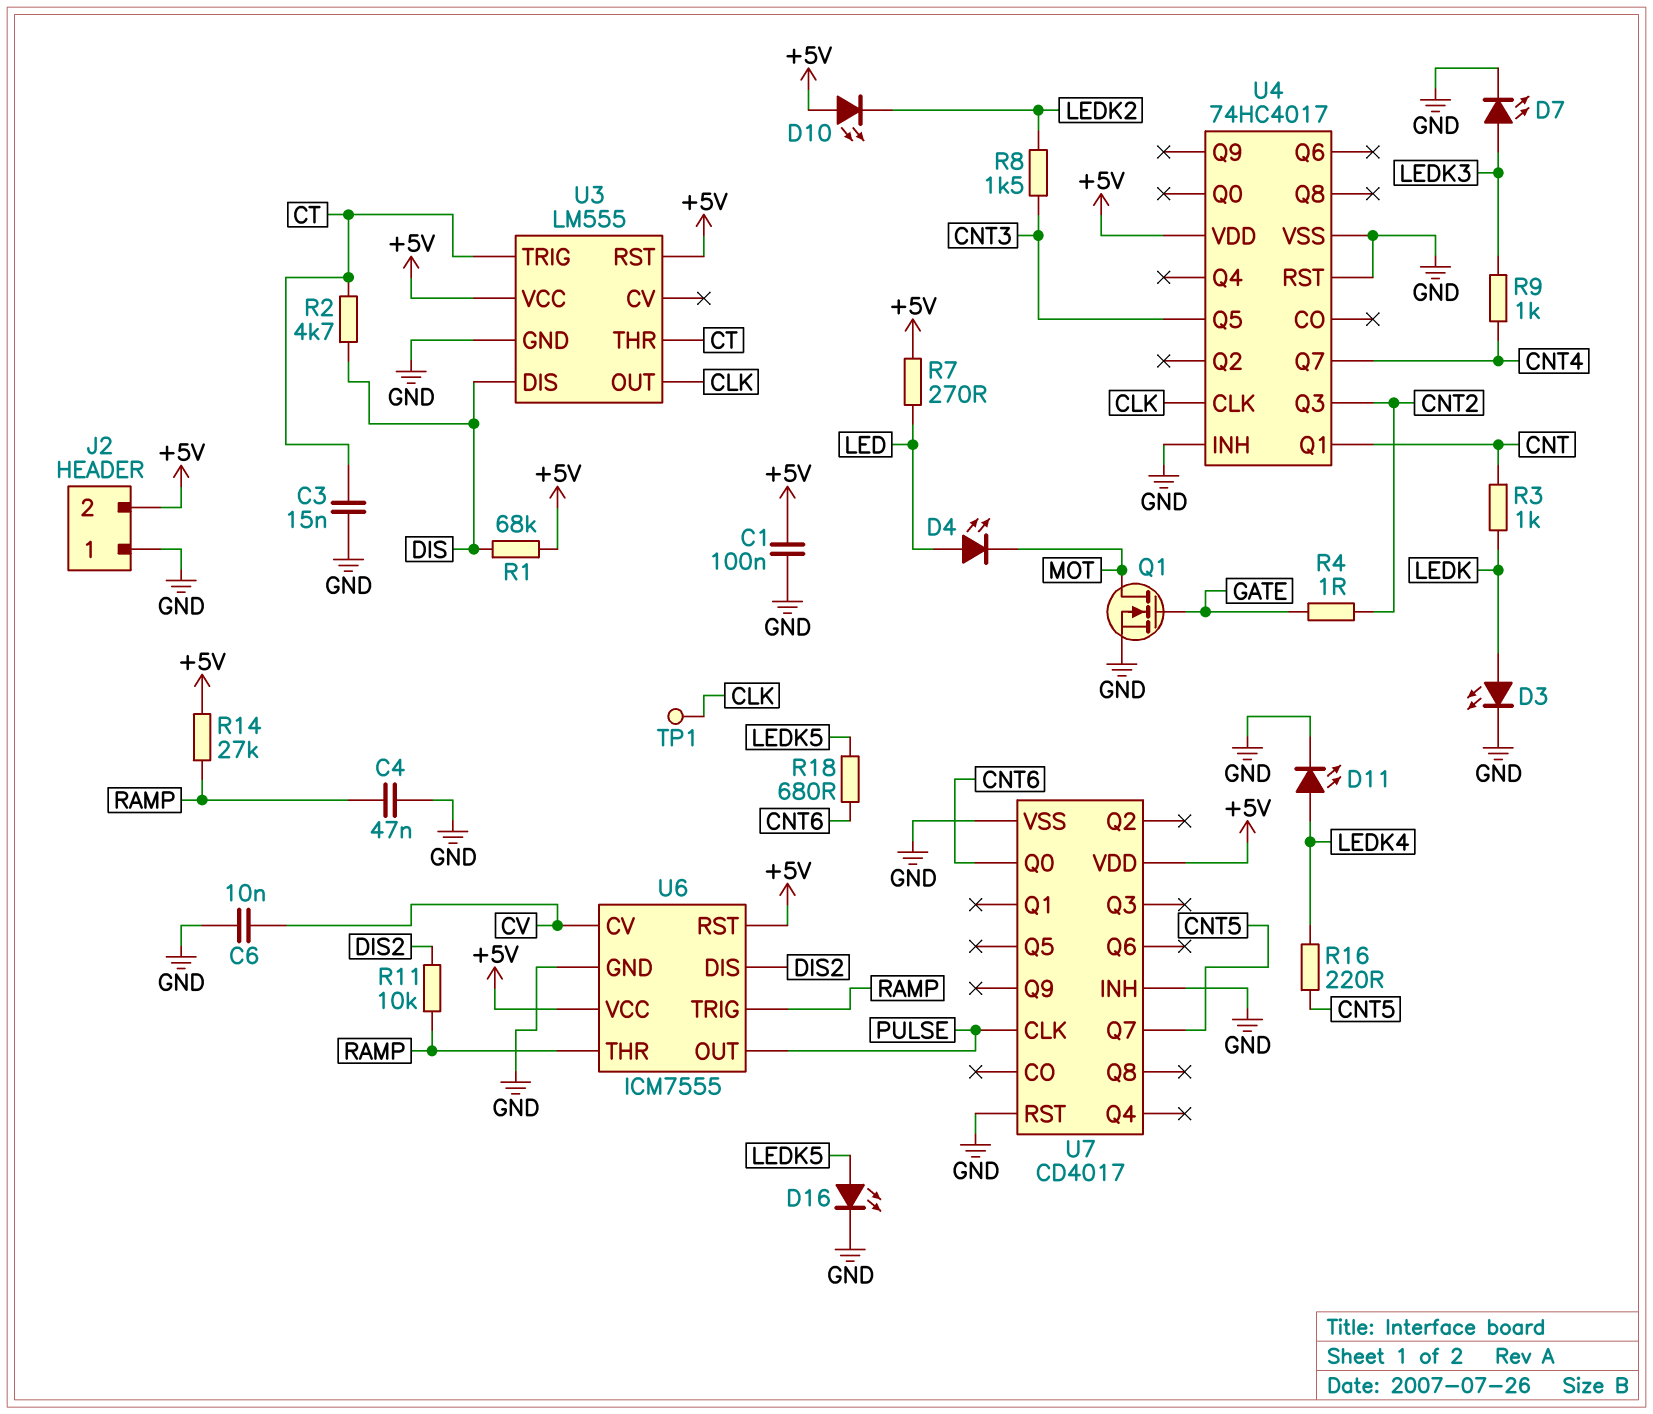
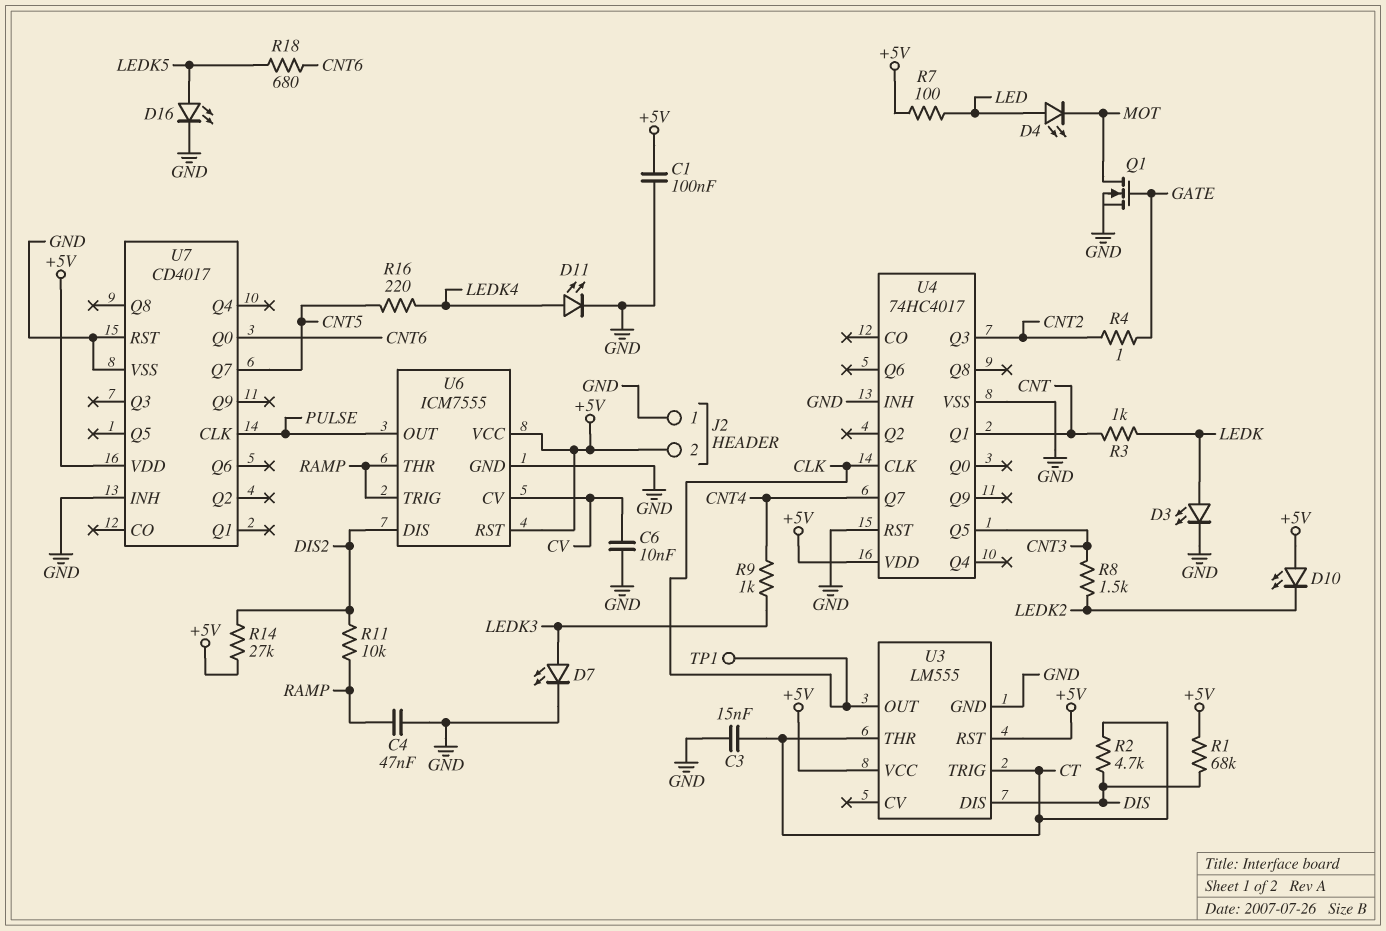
R7: 270 (+5V, LED) -> 100 (+5V, LED)
R14: 27k (+5V, RAMP) -> 27k (+5V, DIS2)

